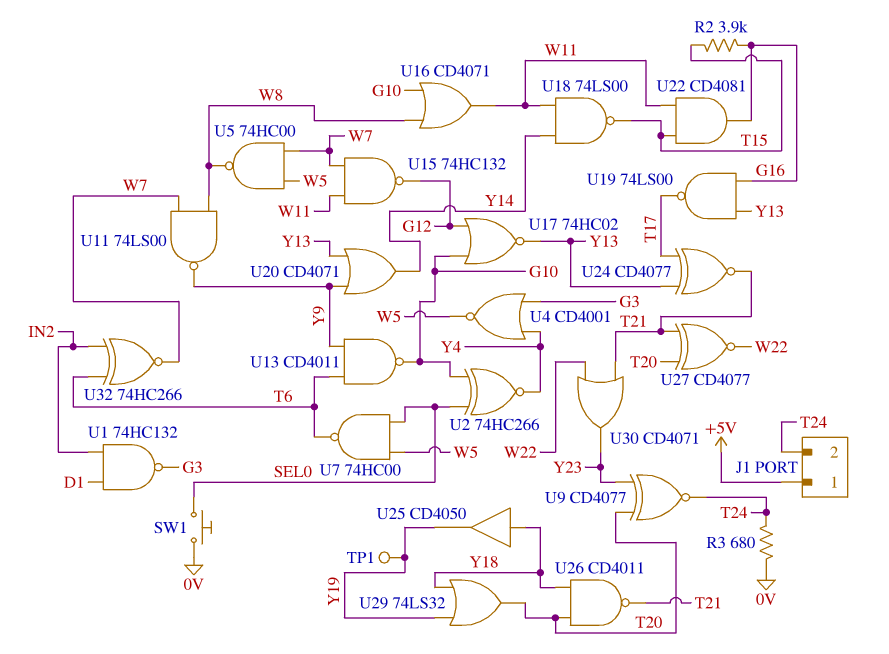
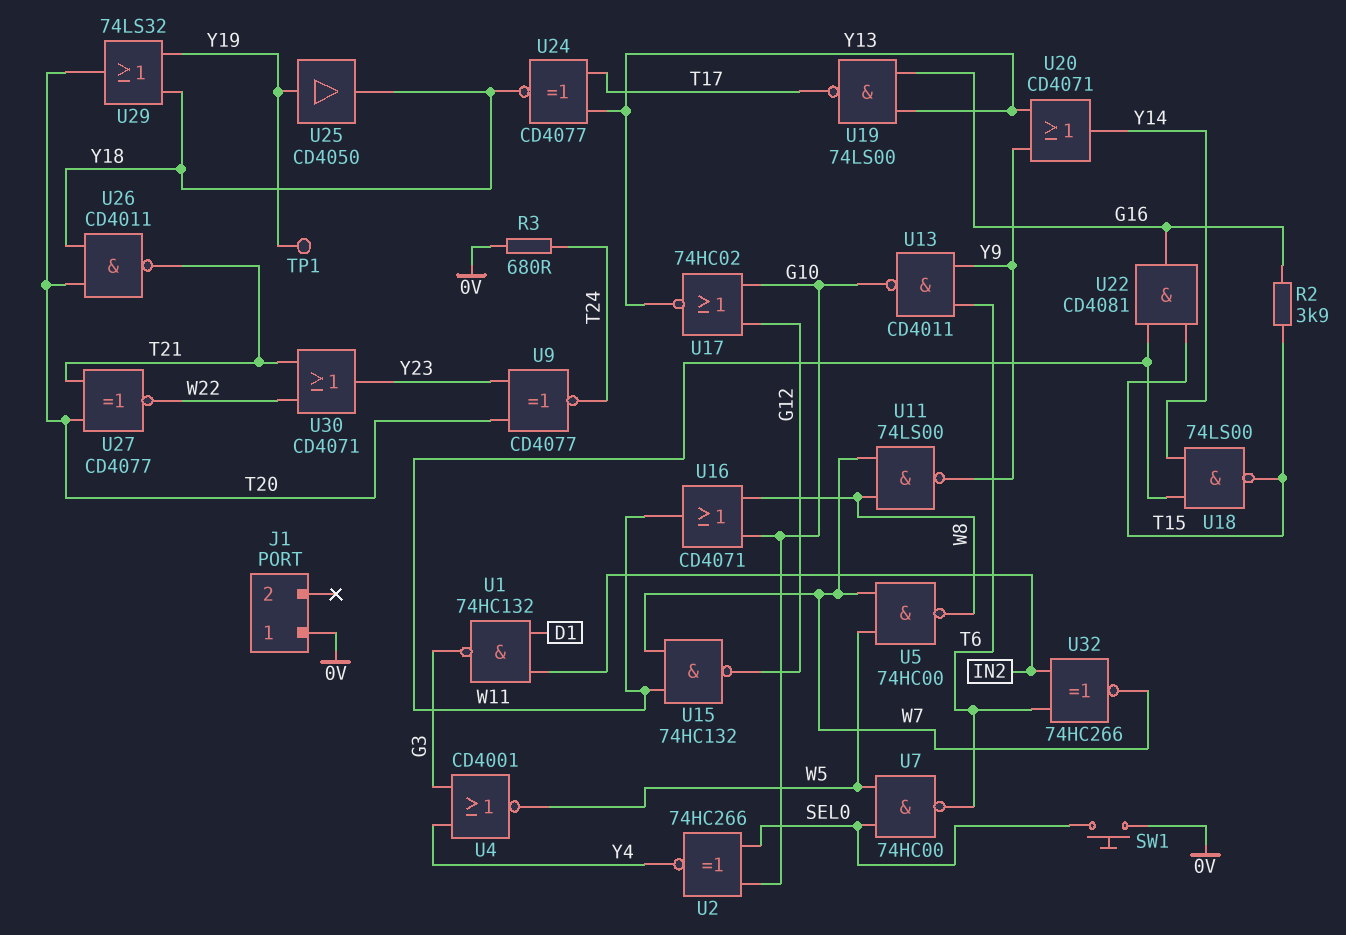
J1 pin 1: +5V -> 0V
J1 pin 2: T24 -> none
U24: XNOR CD4077 (in T17, in Y13, out T21) -> XNOR CD4077 (in T17, in Y13, out Y18)
U25: buffer CD4050 (in Y18, out Y19) -> buffer CD4050 (in Y19, out Y18)

